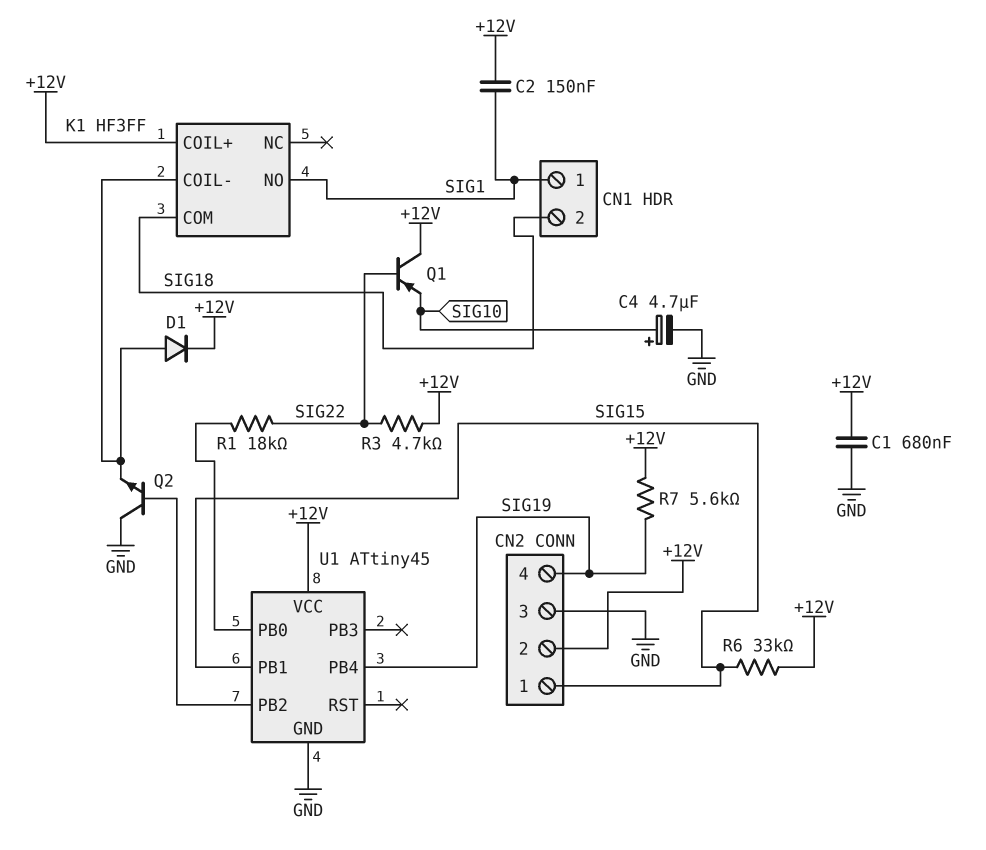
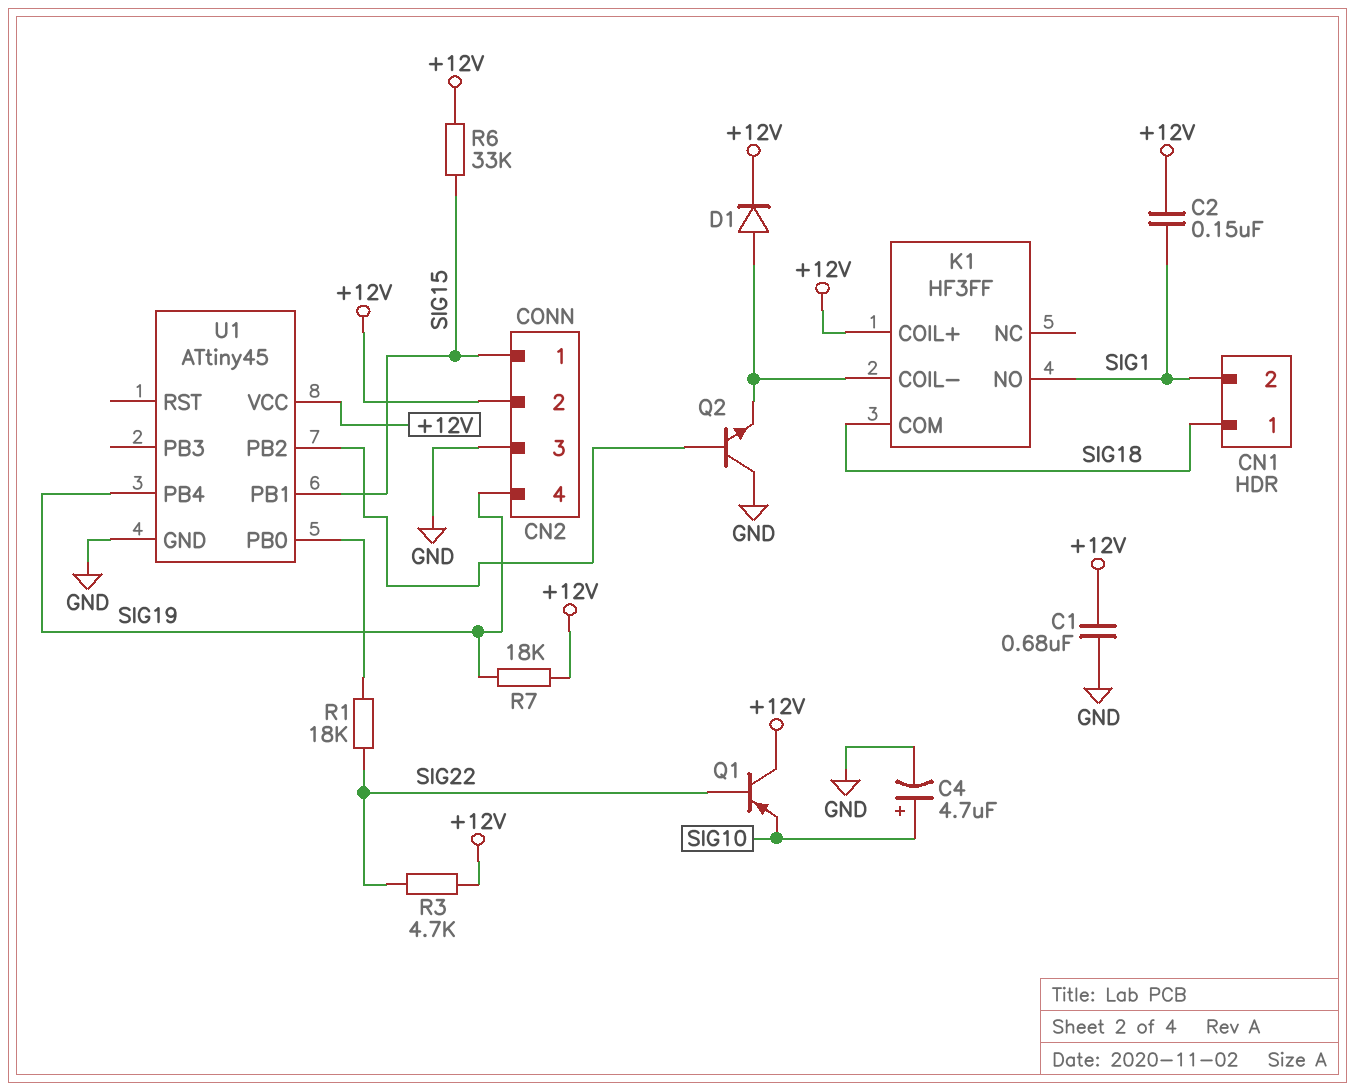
CN1 pin 1: SIG1 -> SIG18
CN1 pin 2: SIG18 -> SIG1
R7: 5.6k (+12V, SIG19) -> 18k (+12V, SIG19)

